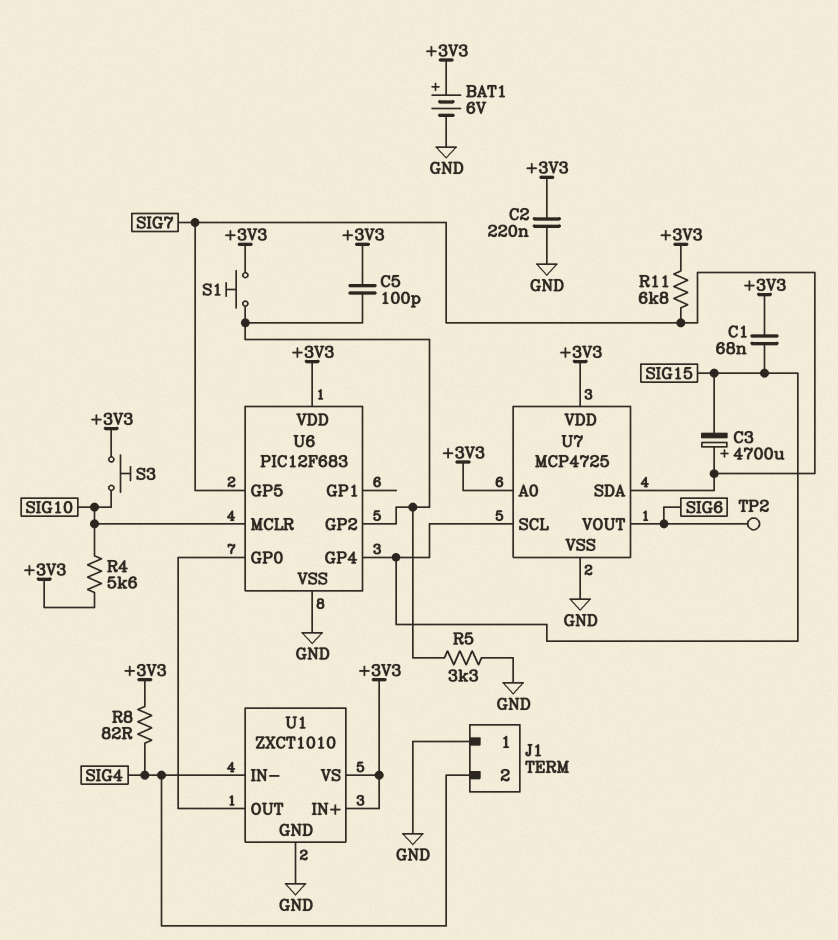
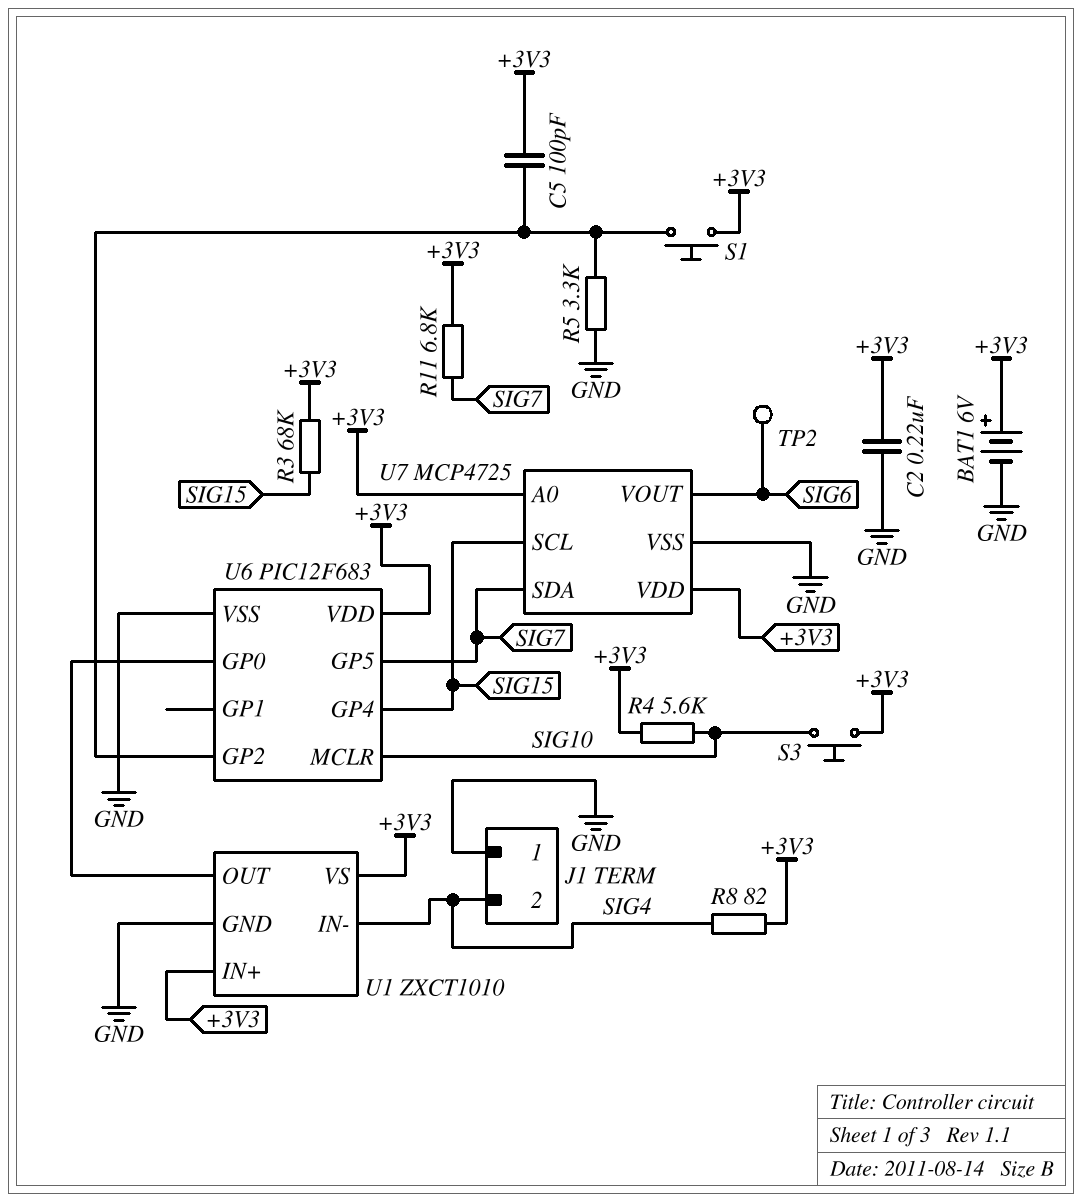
C1: 68nF (+3V3, SIG15) -> none
C3: 4700uF (plus SIG7, minus SIG15) -> none
R3: none -> 68k (+3V3, SIG15)

